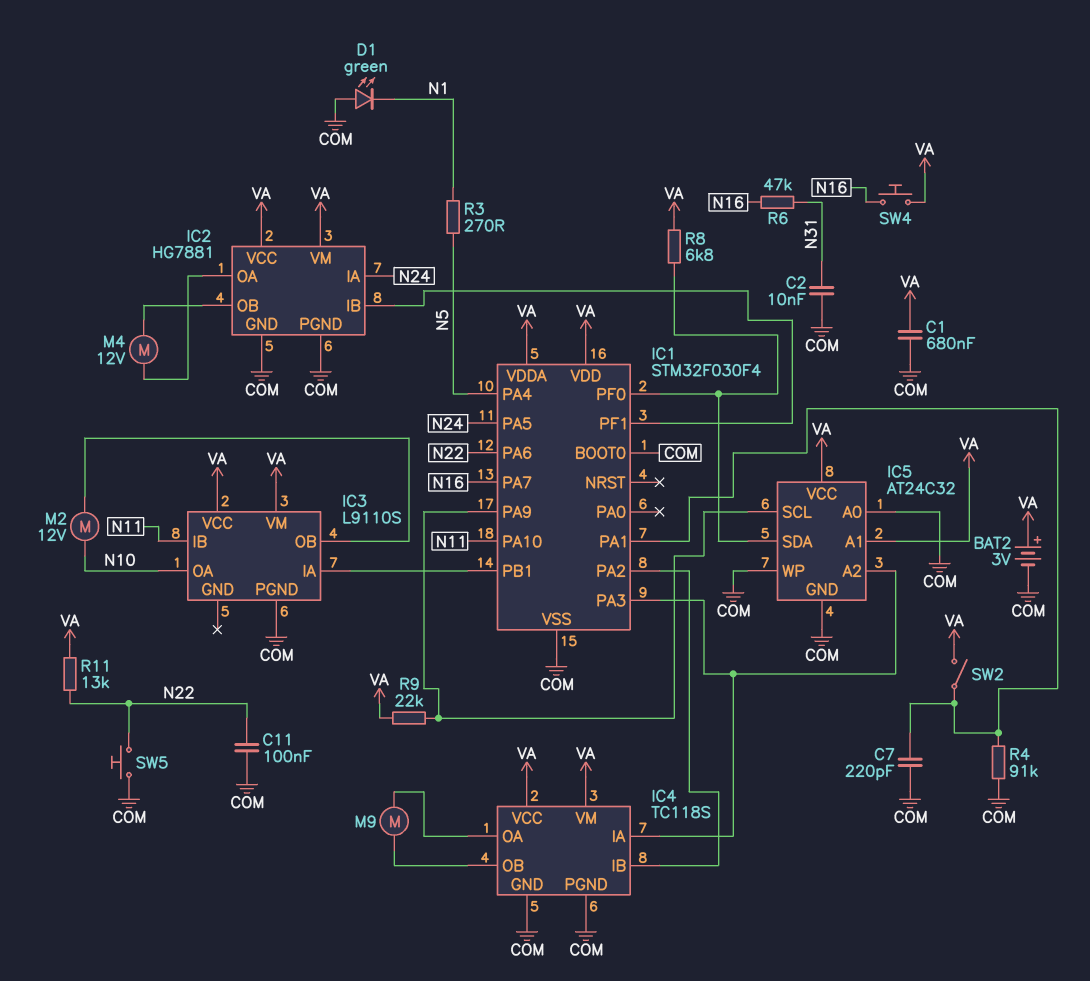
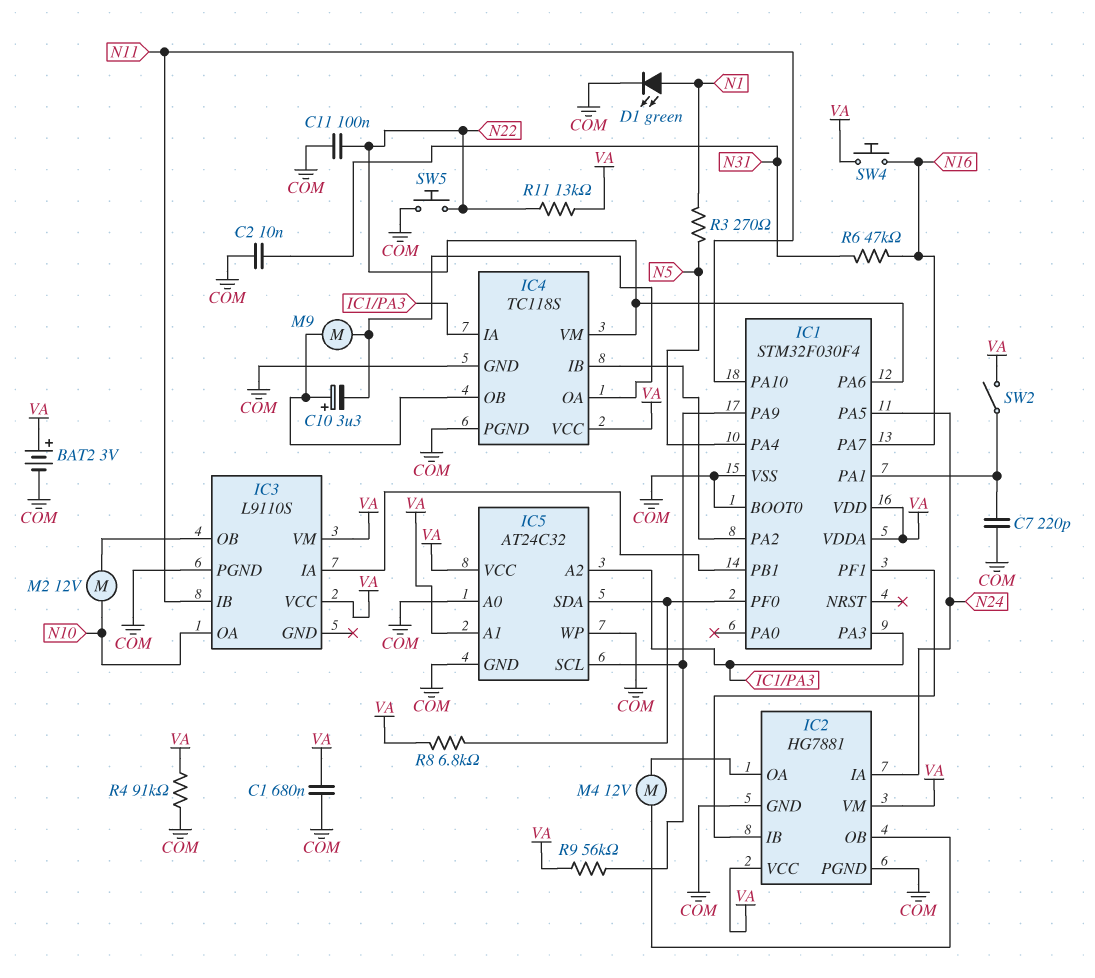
C10: none -> 3.3uF (plus IC4/OB, minus IC4/OA)
D1: LED green (A COM, K N1) -> LED green (A N1, K COM)
IC4 pin VM: VA -> N22
R4: 91k (COM, IC1/PA1) -> 91k (COM, VA)
R9: 22k (IC1/PA9, VA) -> 56k (IC1/PA9, VA)

